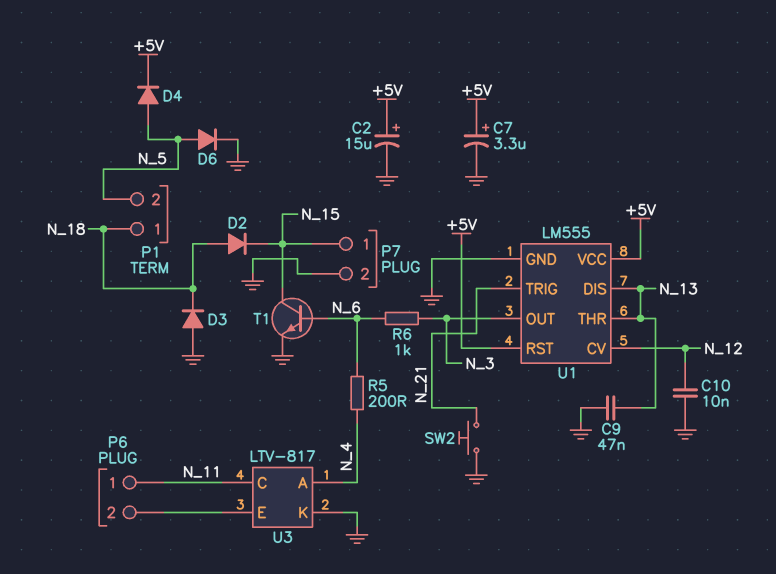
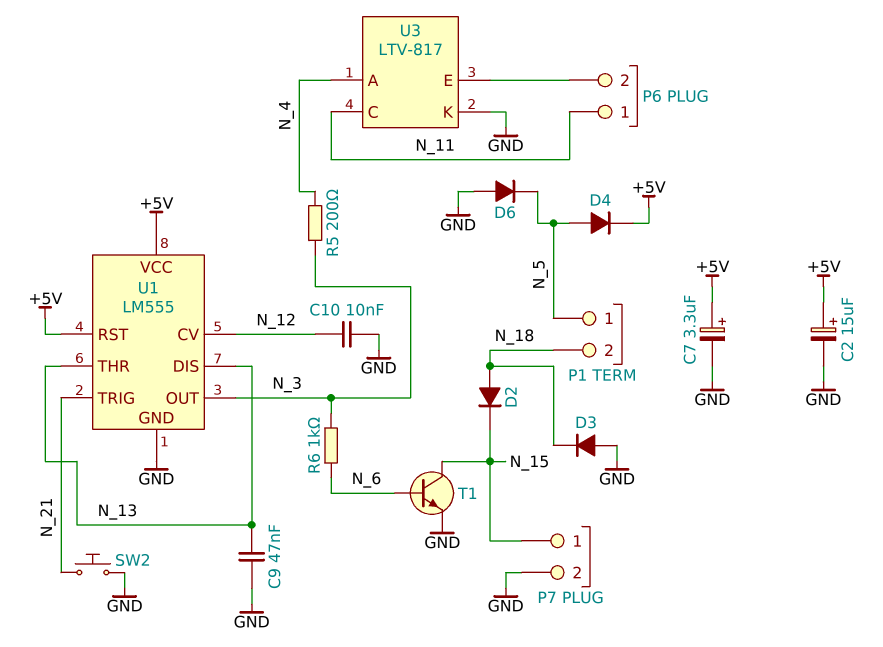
D6: diode (A N_5, K GND) -> diode (A GND, K N_5)
P1 pin 1: N_18 -> N_5
P1 pin 2: N_5 -> N_18
R5: 200 (N_4, N_6) -> 200 (N_3, N_4)

